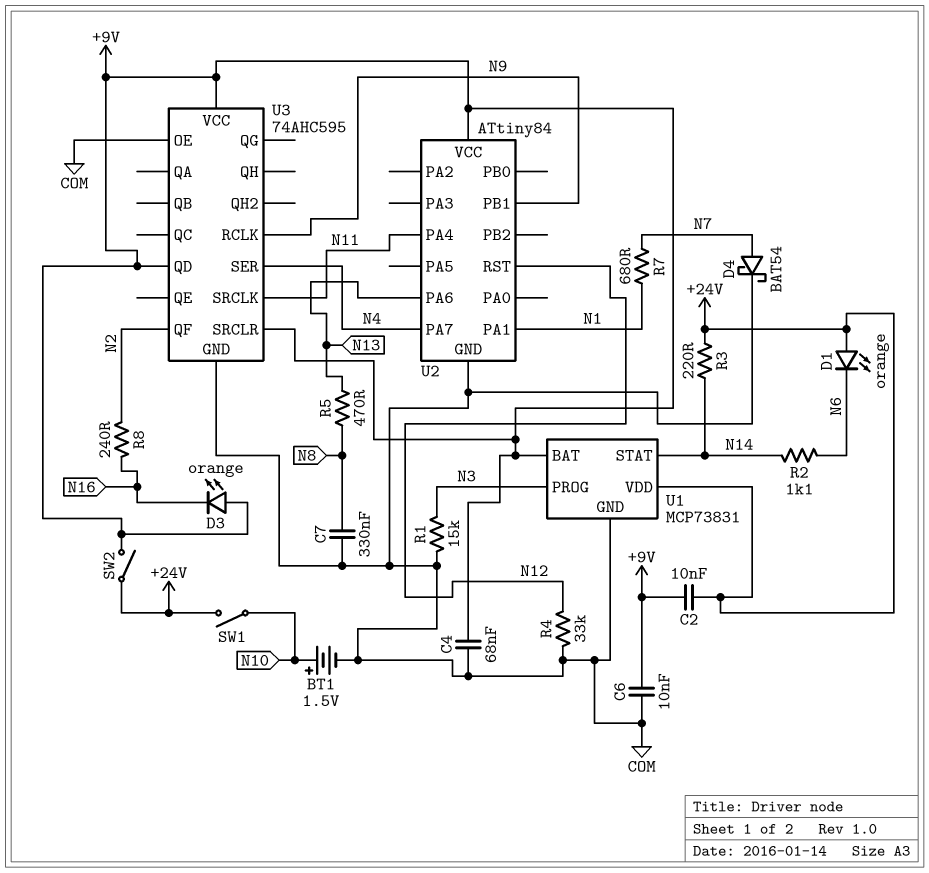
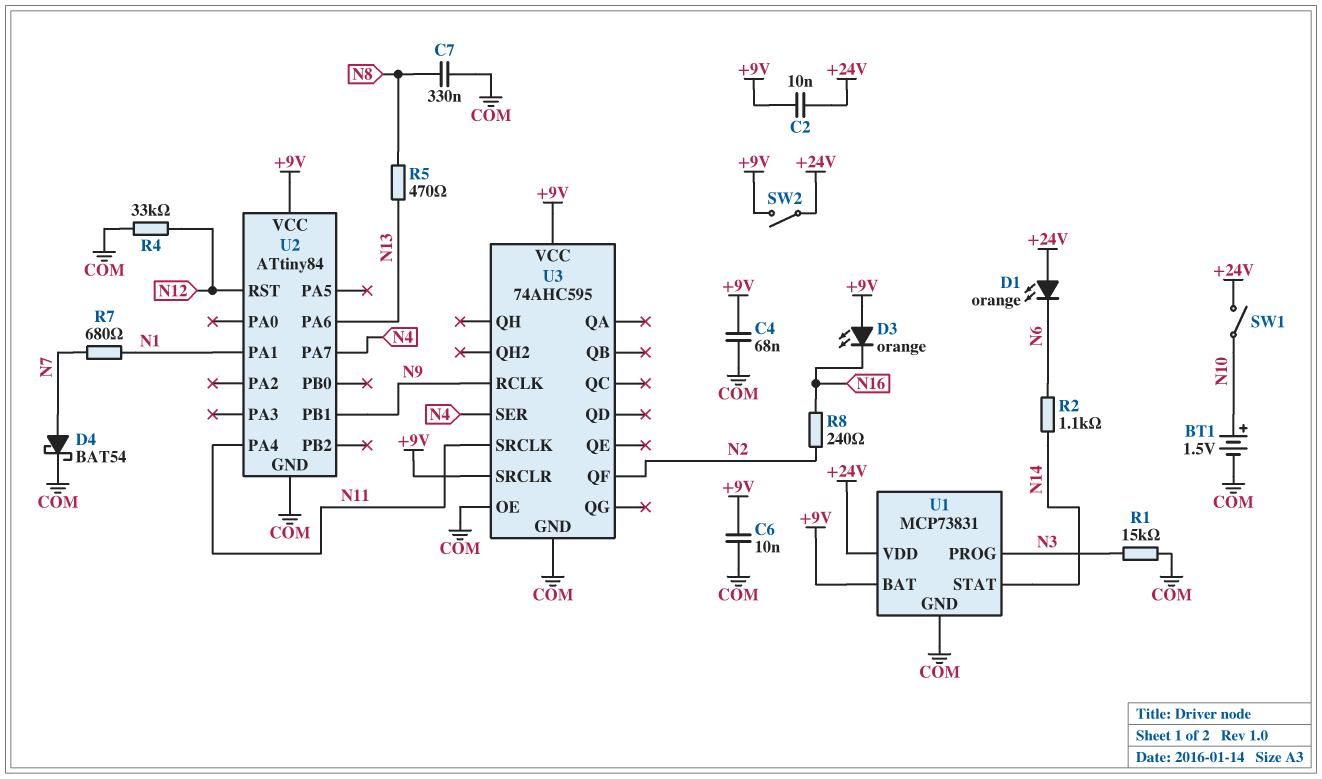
R3: 220 (+24V, N14) -> none
U3 pin QD: +9V -> none

